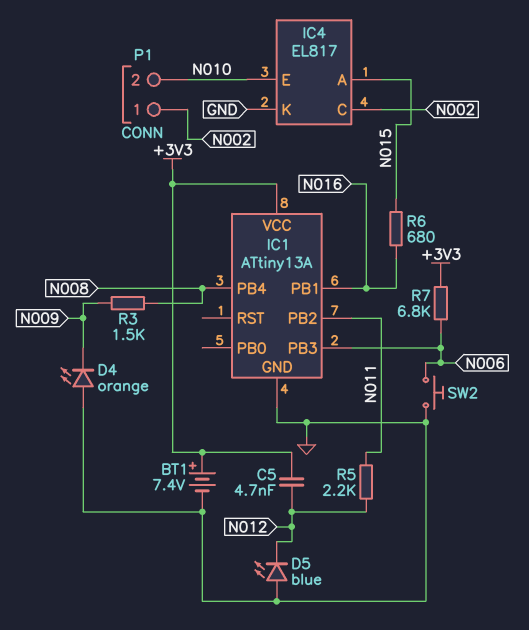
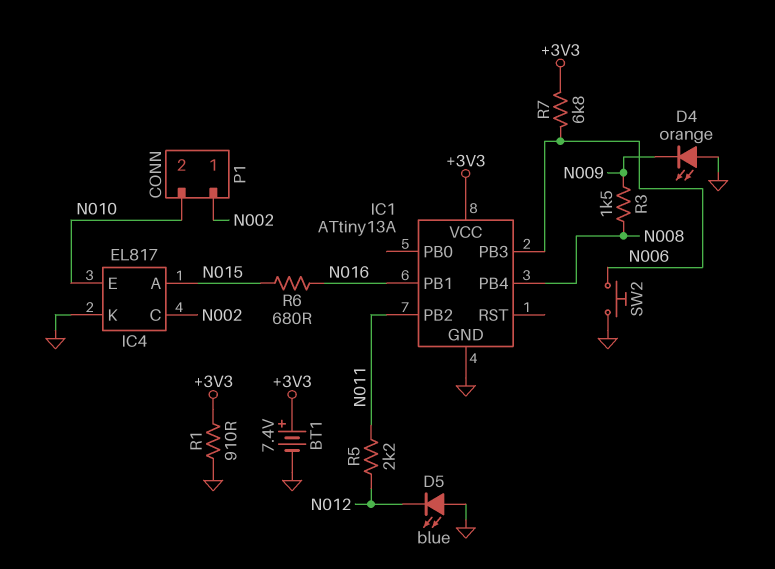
C5: 4.7nF (+3V3, N012) -> none
R1: none -> 910 (+3V3, GND)

